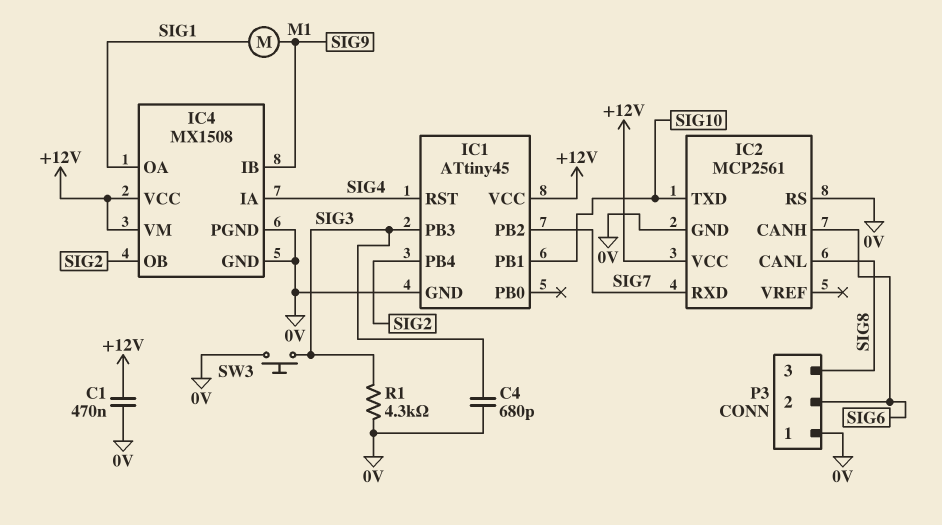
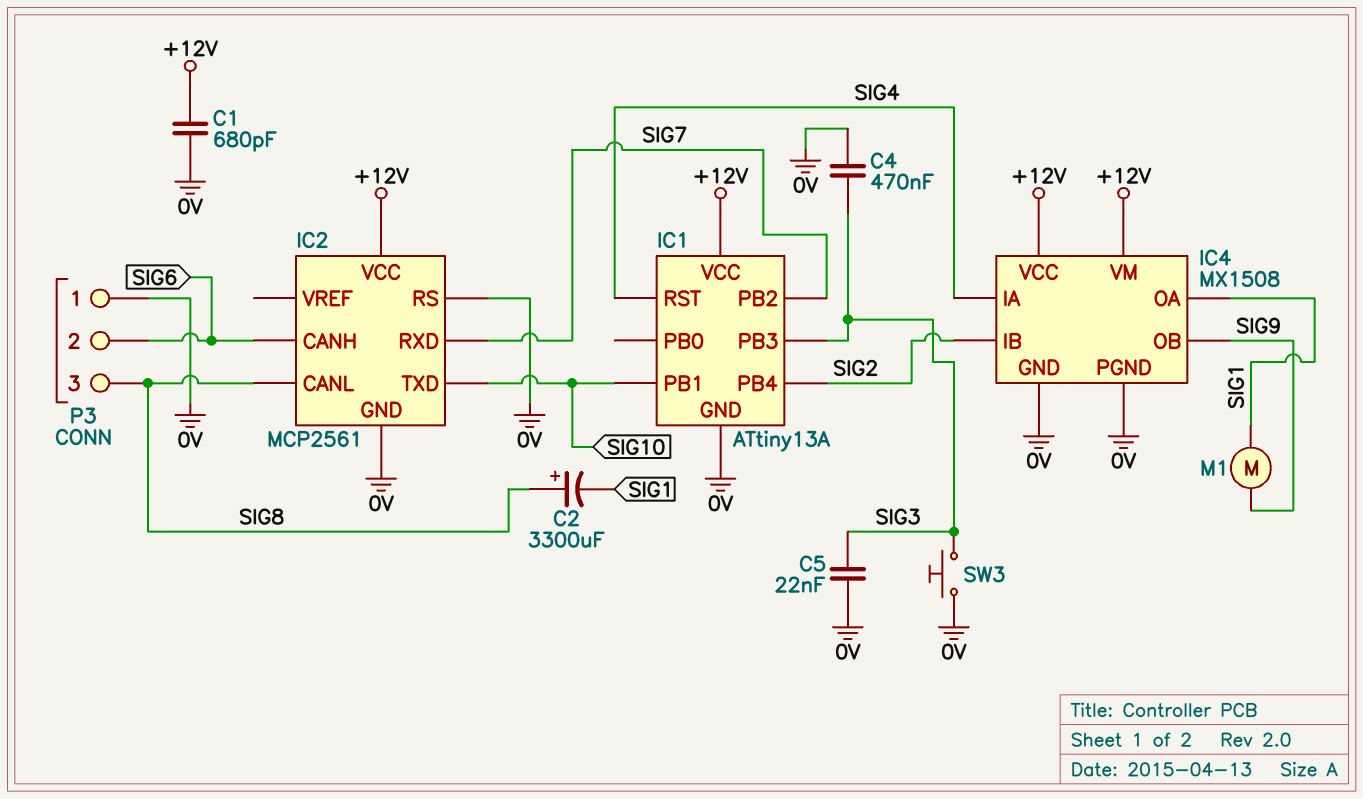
C1: 470nF (+12V, 0V) -> 680pF (+12V, 0V)
C2: none -> 3300uF (plus SIG8, minus SIG1)
C4: 680pF (0V, SIG3) -> 470nF (0V, SIG3)
C5: none -> 22nF (0V, SIG3)
IC1: ATtiny45 -> ATtiny13A
IC4 pin IB: SIG9 -> SIG2
IC4 pin OB: SIG2 -> SIG9
R1: 4.3k (0V, SIG3) -> none

